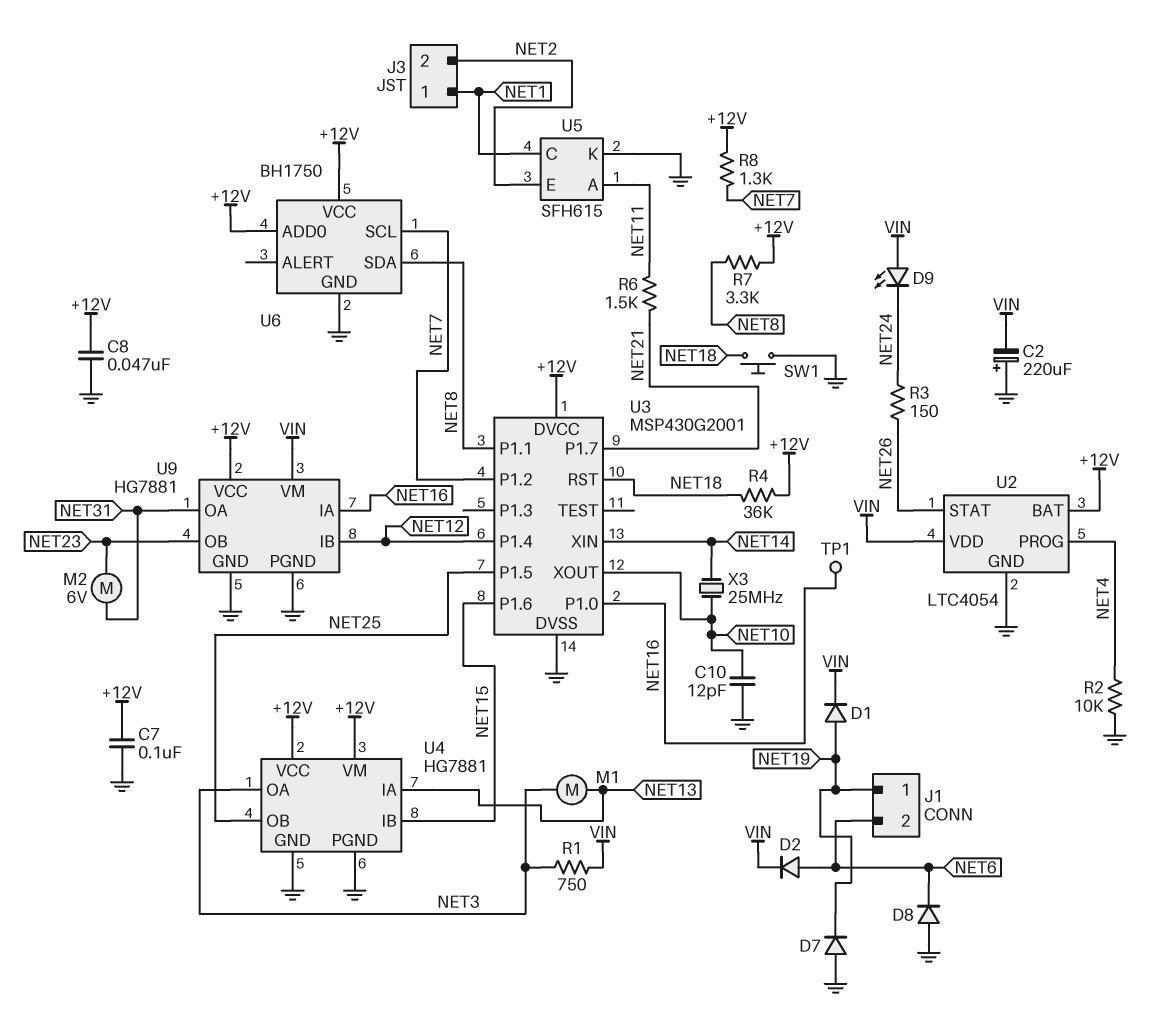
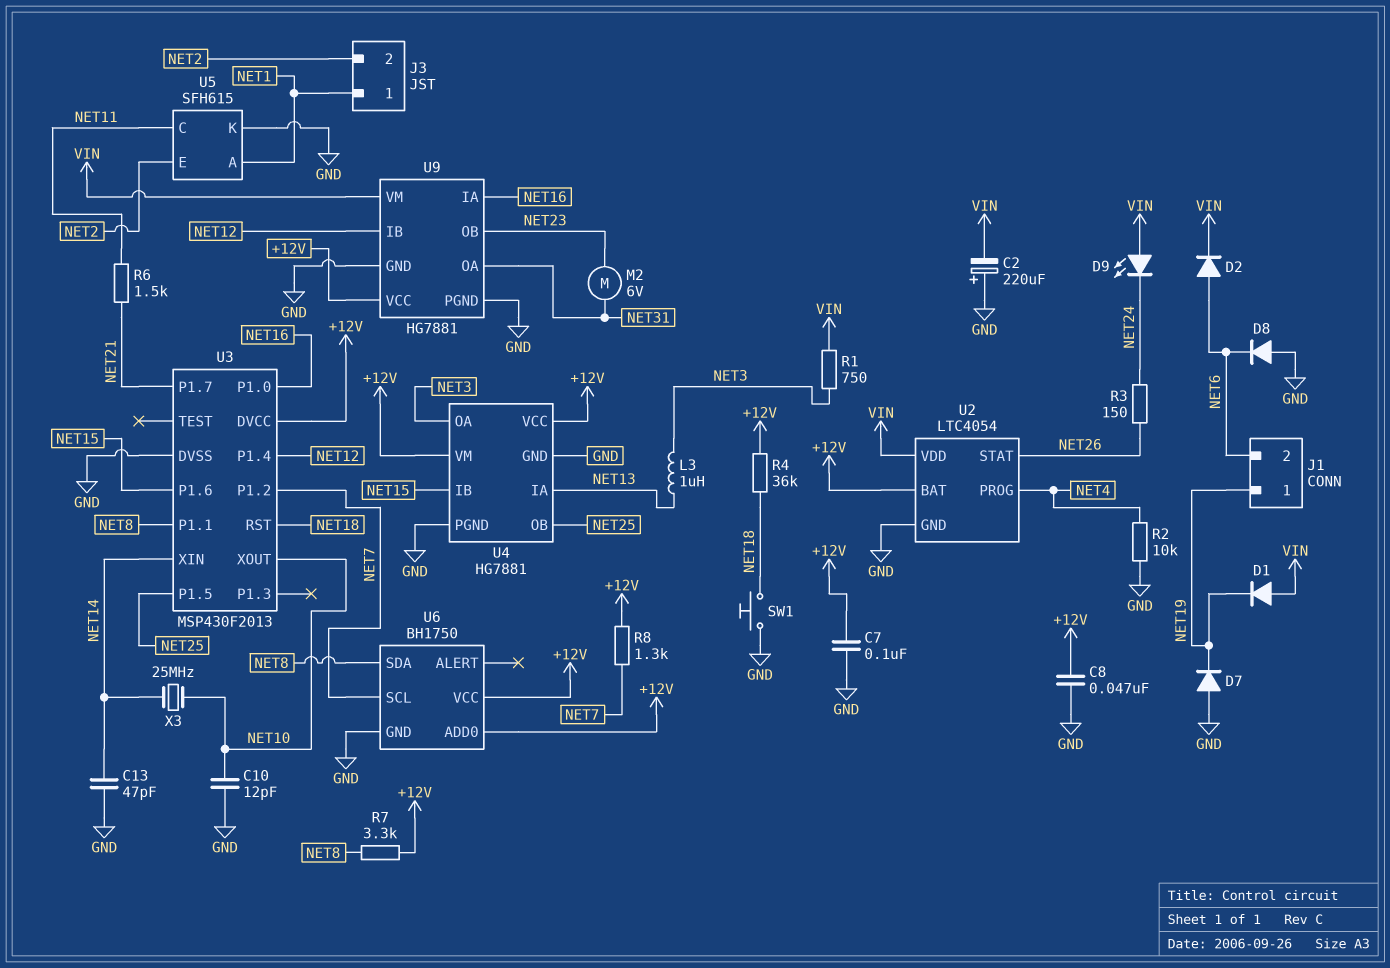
C13: none -> 47pF (GND, NET14)
D1: diode (A NET19, K VIN) -> diode (A VIN, K NET19)
L3: none -> 1uH (NET3, NET13)
M1: motor (NET3, NET13) -> none
TP1: test point (NET16) -> none
U3: MSP430G2001 -> MSP430F2013
U5 pin A: NET11 -> NET1
U5 pin C: NET1 -> NET11

